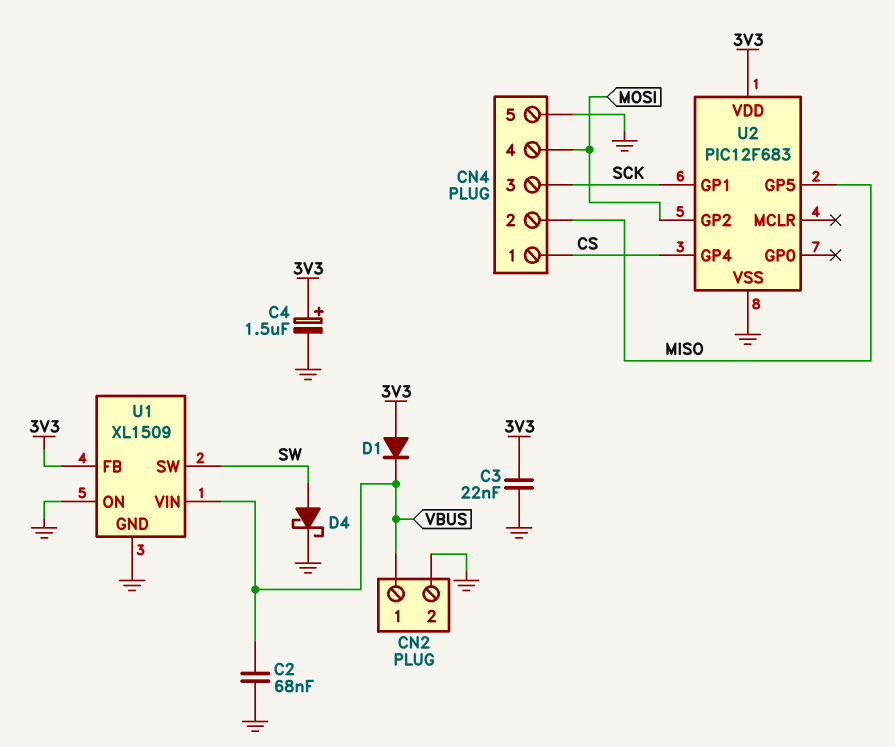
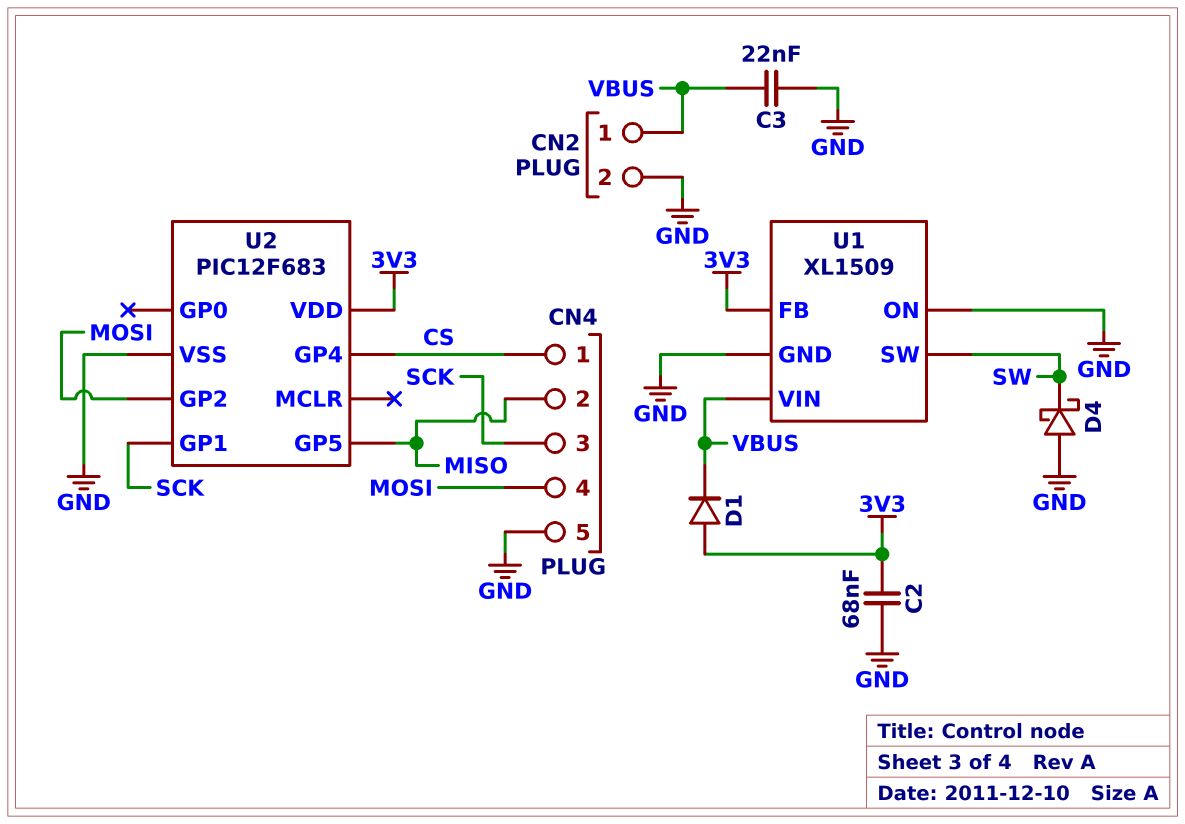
C2: 68nF (GND, VBUS) -> 68nF (3V3, GND)
C3: 22nF (3V3, GND) -> 22nF (GND, VBUS)
C4: 1.5uF (plus 3V3, minus GND) -> none
D4: schottky (A SW, K GND) -> schottky (A GND, K SW)

